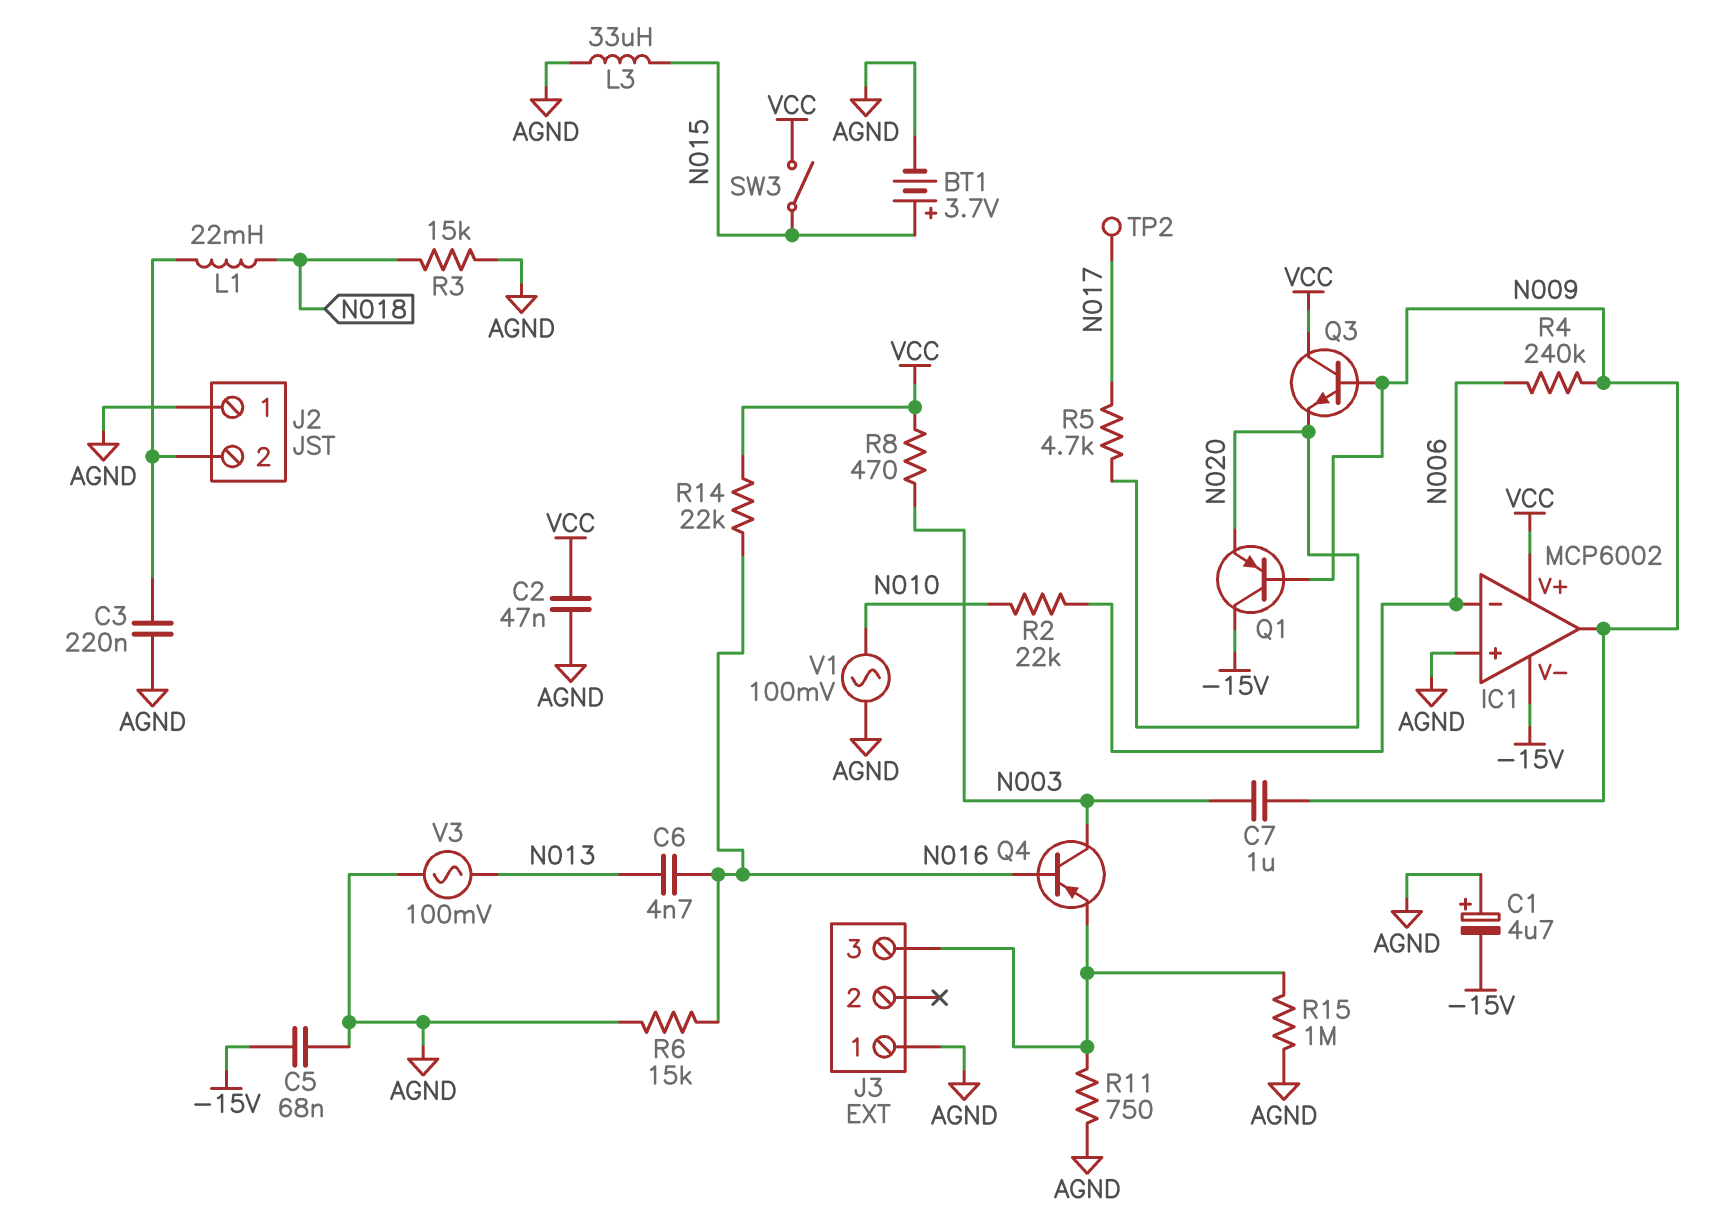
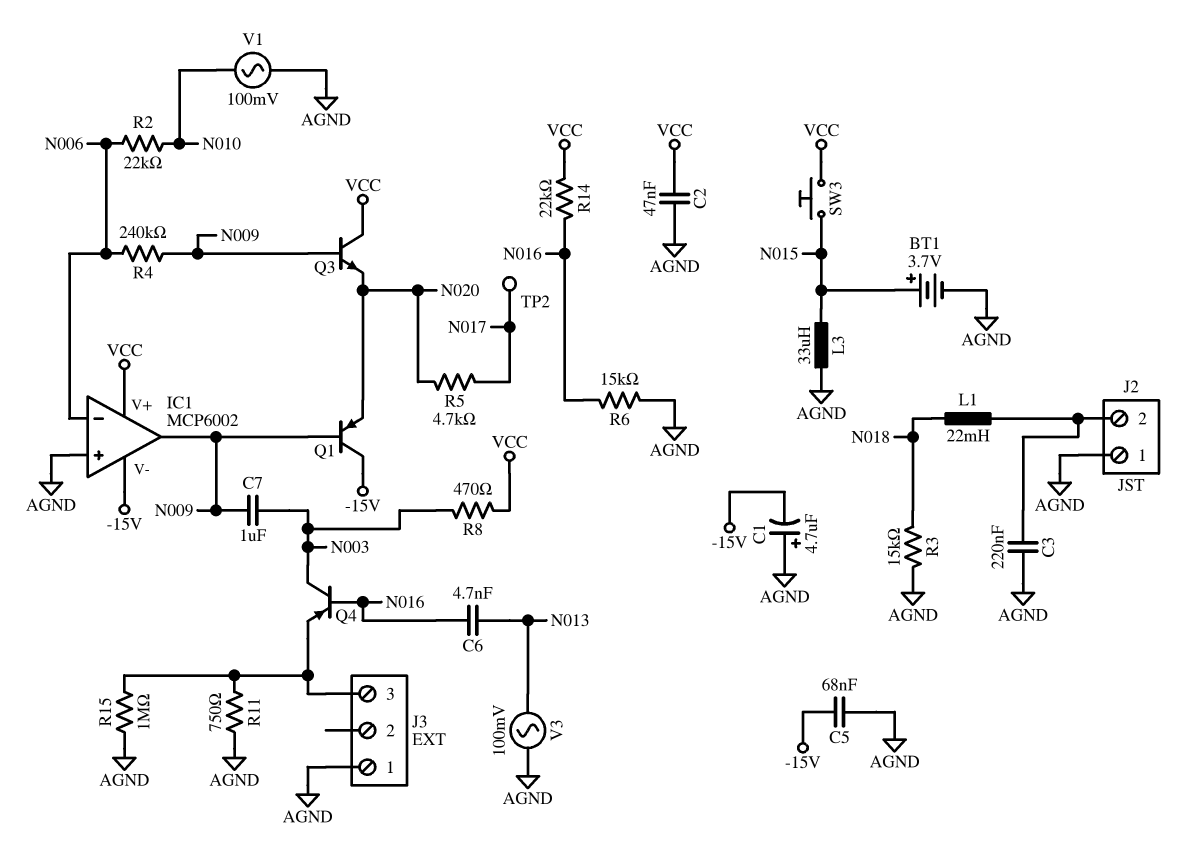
SW3: switch (N015, VCC) -> button (N015, VCC)

